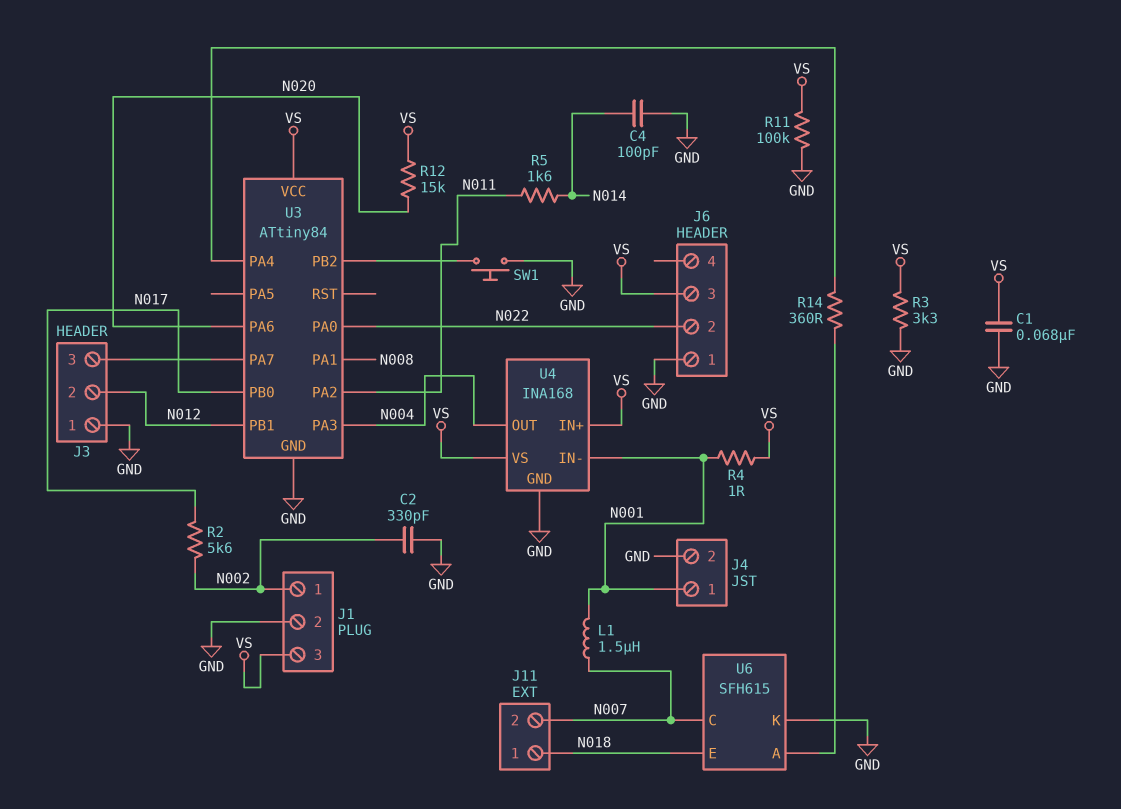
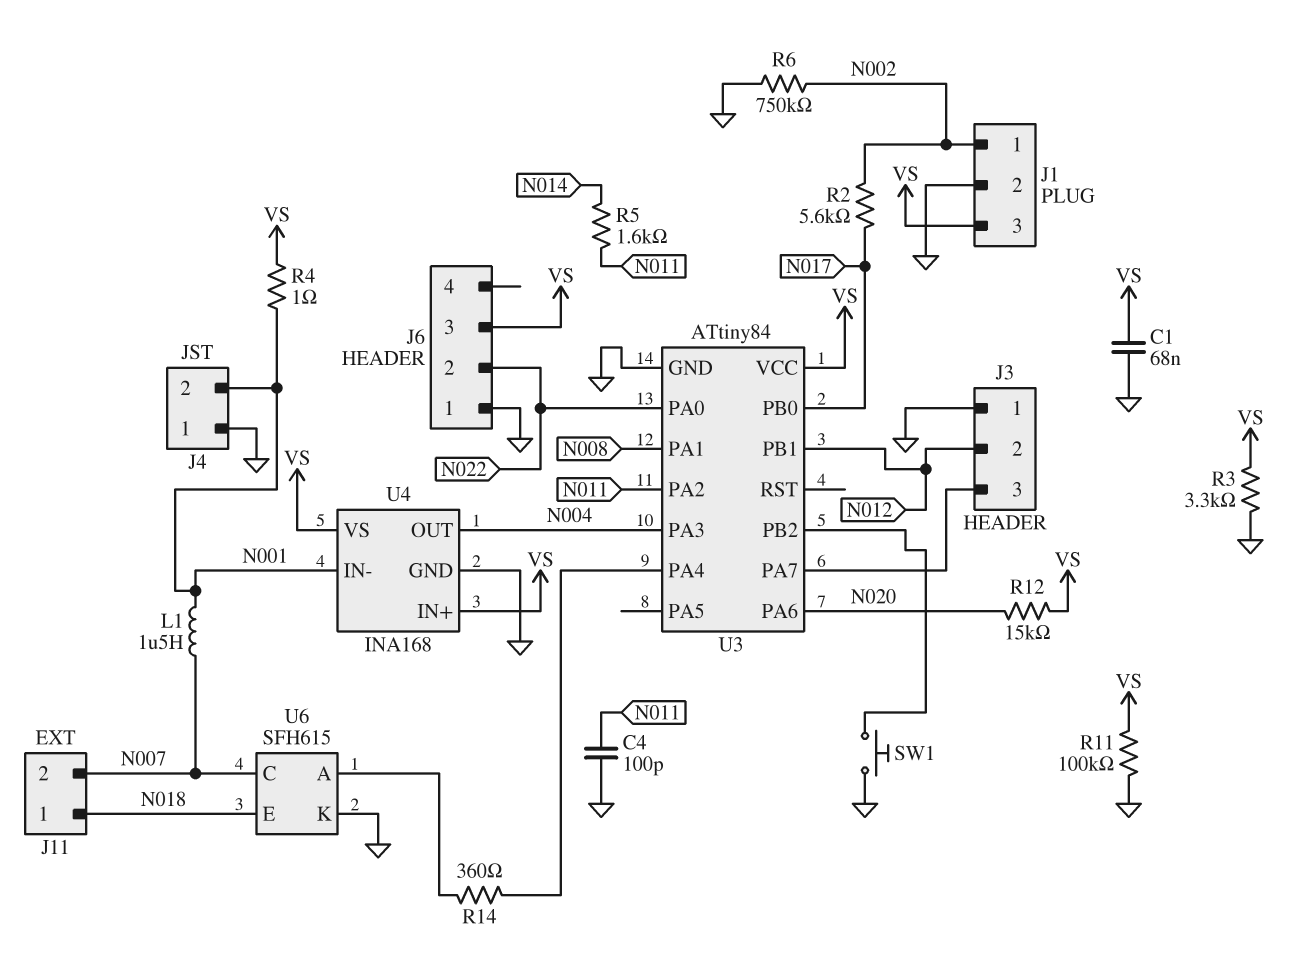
C2: 330pF (GND, N002) -> none
C4: 100pF (GND, N014) -> 100pF (GND, N011)
J4 pin 1: N001 -> GND
J4 pin 2: GND -> N001
R6: none -> 750k (GND, N002)

